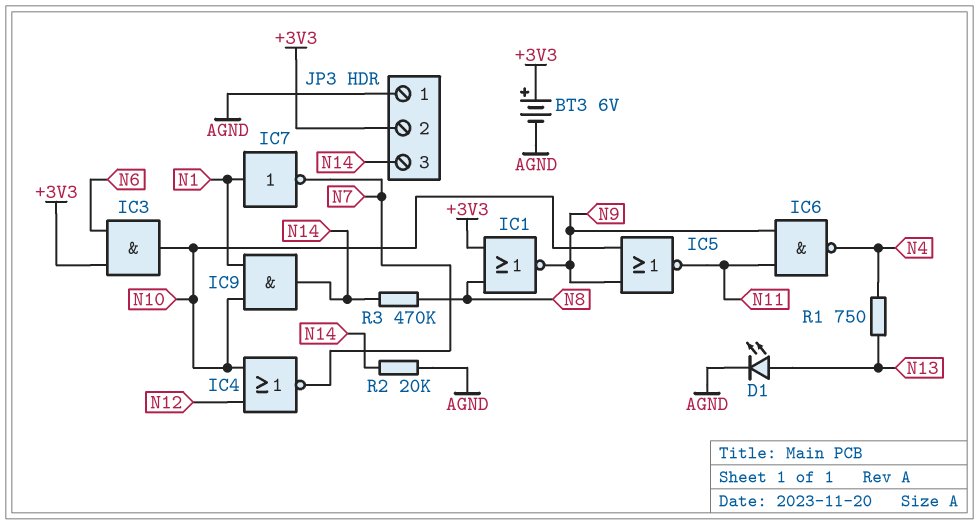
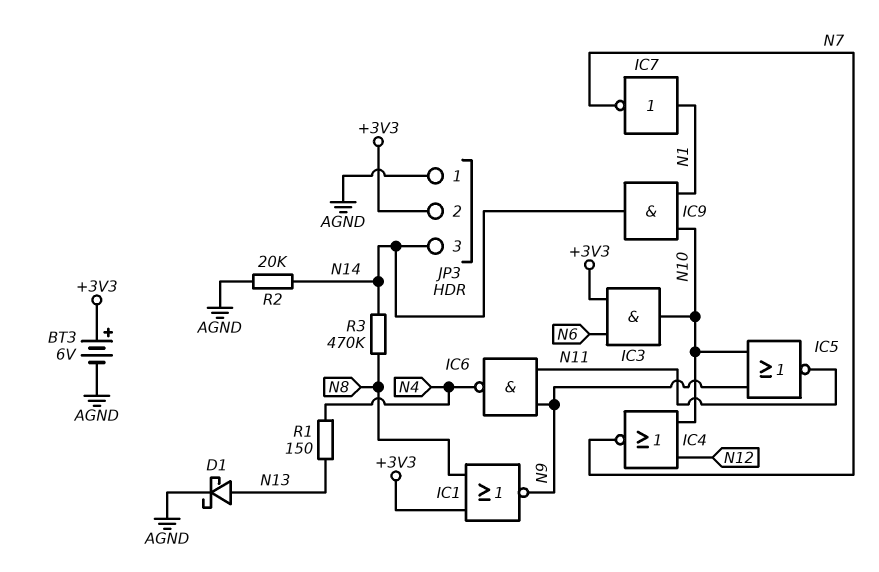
D1: LED (A N13, K AGND) -> schottky (A N13, K AGND)
R1: 750 (N4, N13) -> 150 (N4, N13)

